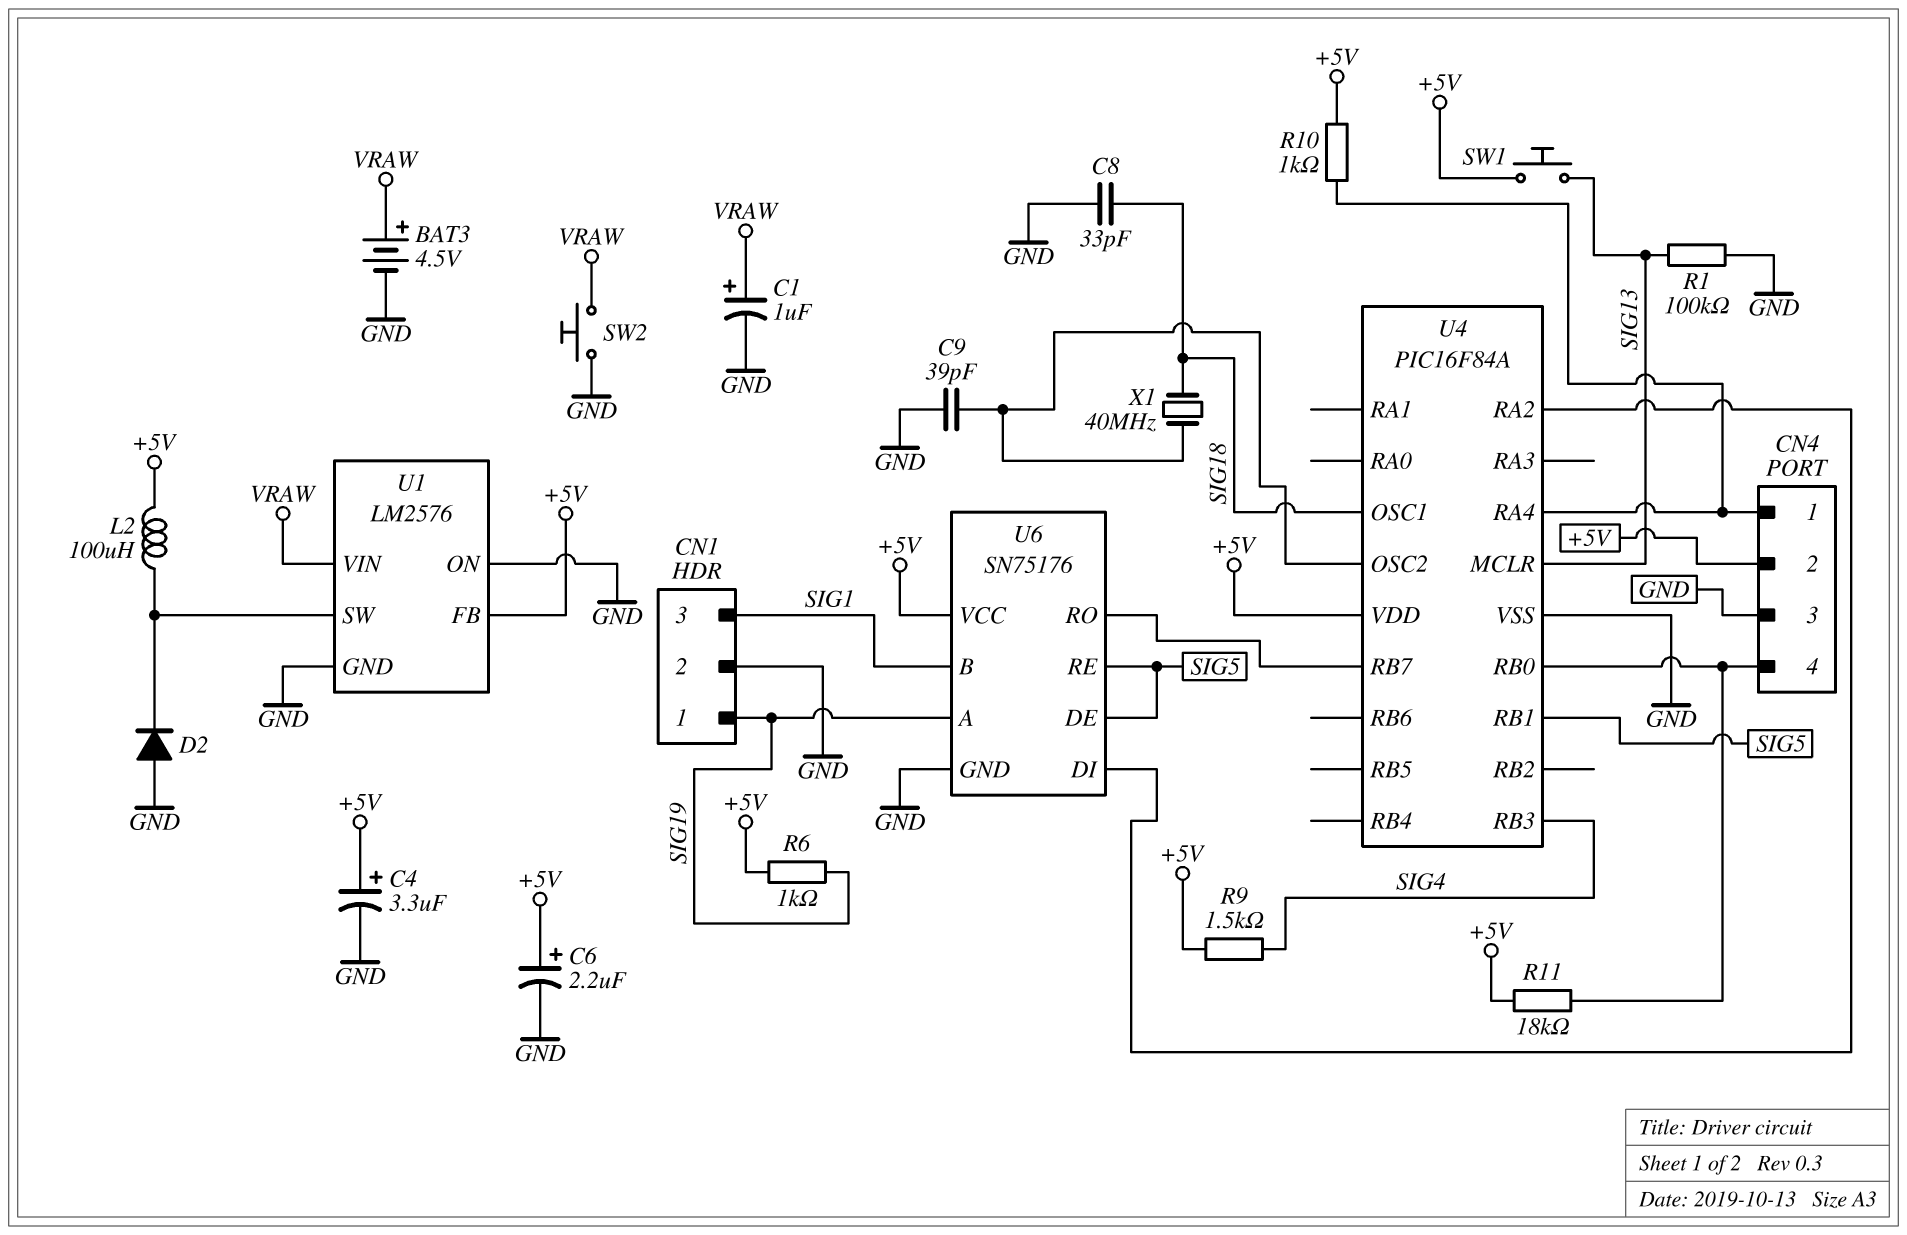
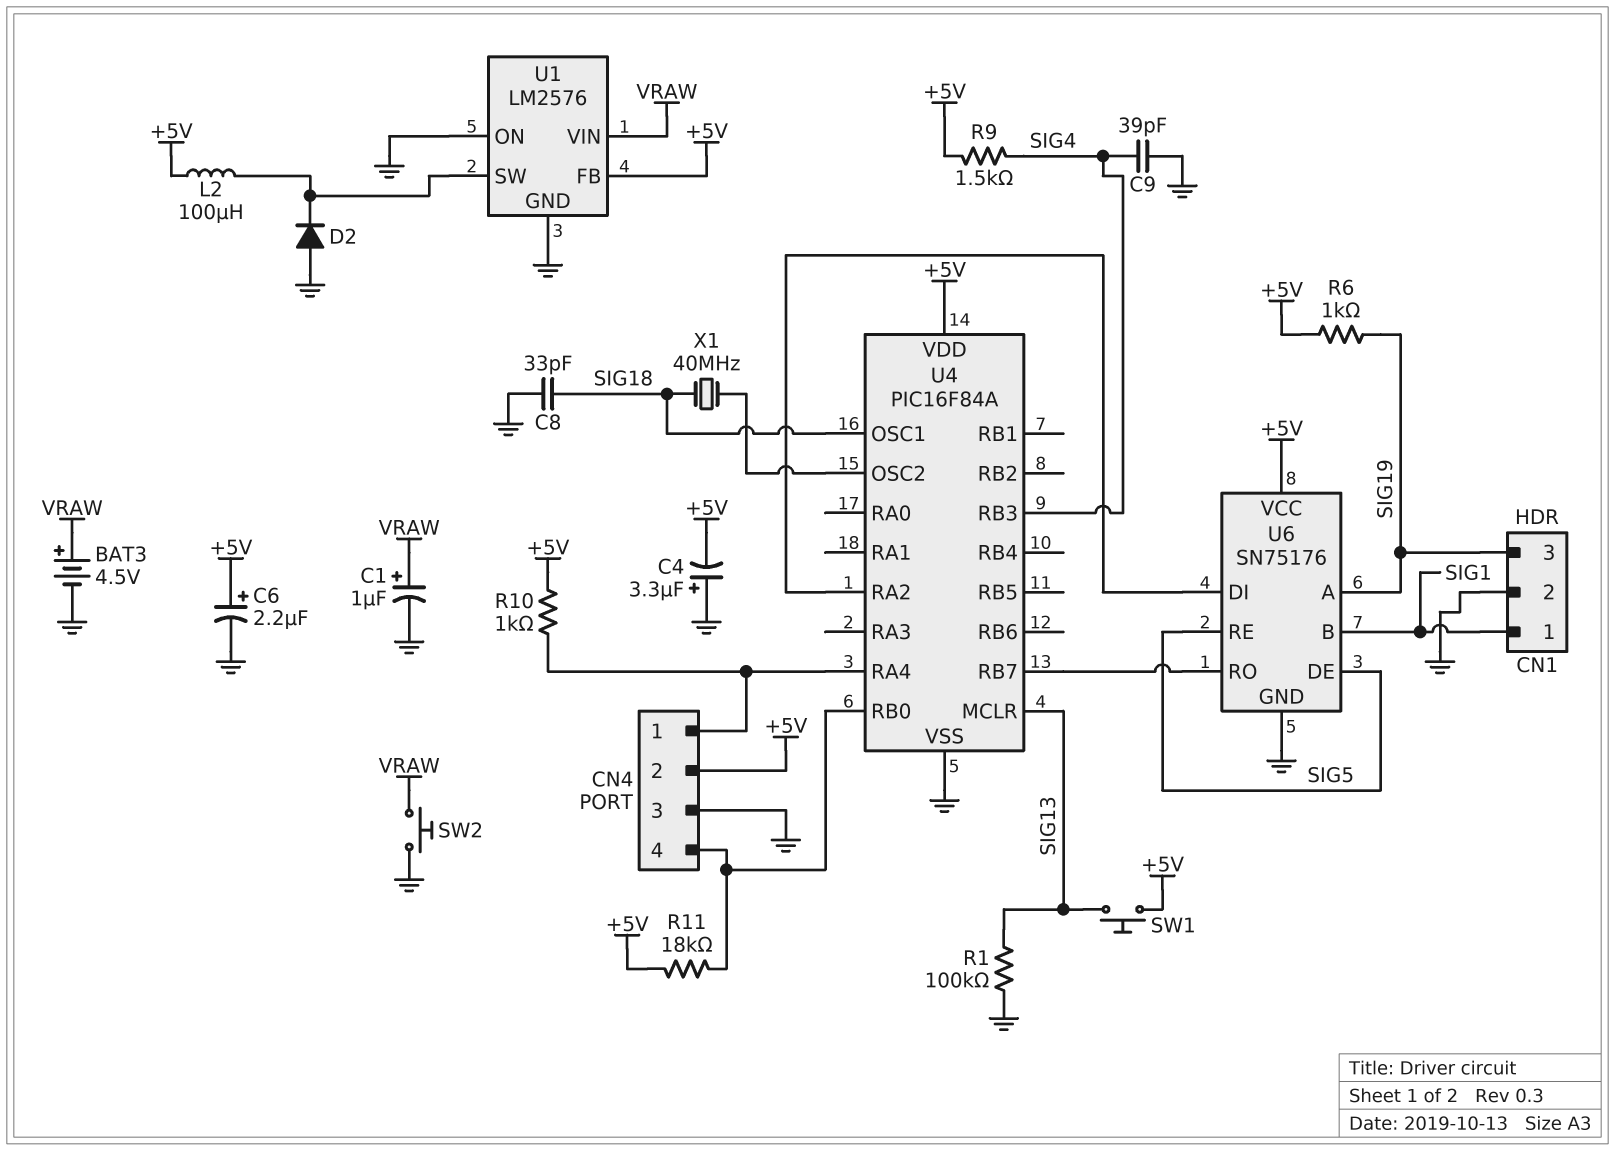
C4: 3.3uF (plus +5V, minus GND) -> 3.3uF (plus GND, minus +5V)
C9: 39pF (GND, U4/OSC2) -> 39pF (GND, SIG4)
CN1 pin 1: SIG19 -> SIG1
CN1 pin 3: SIG1 -> SIG19
U4 pin RB1: SIG5 -> none

